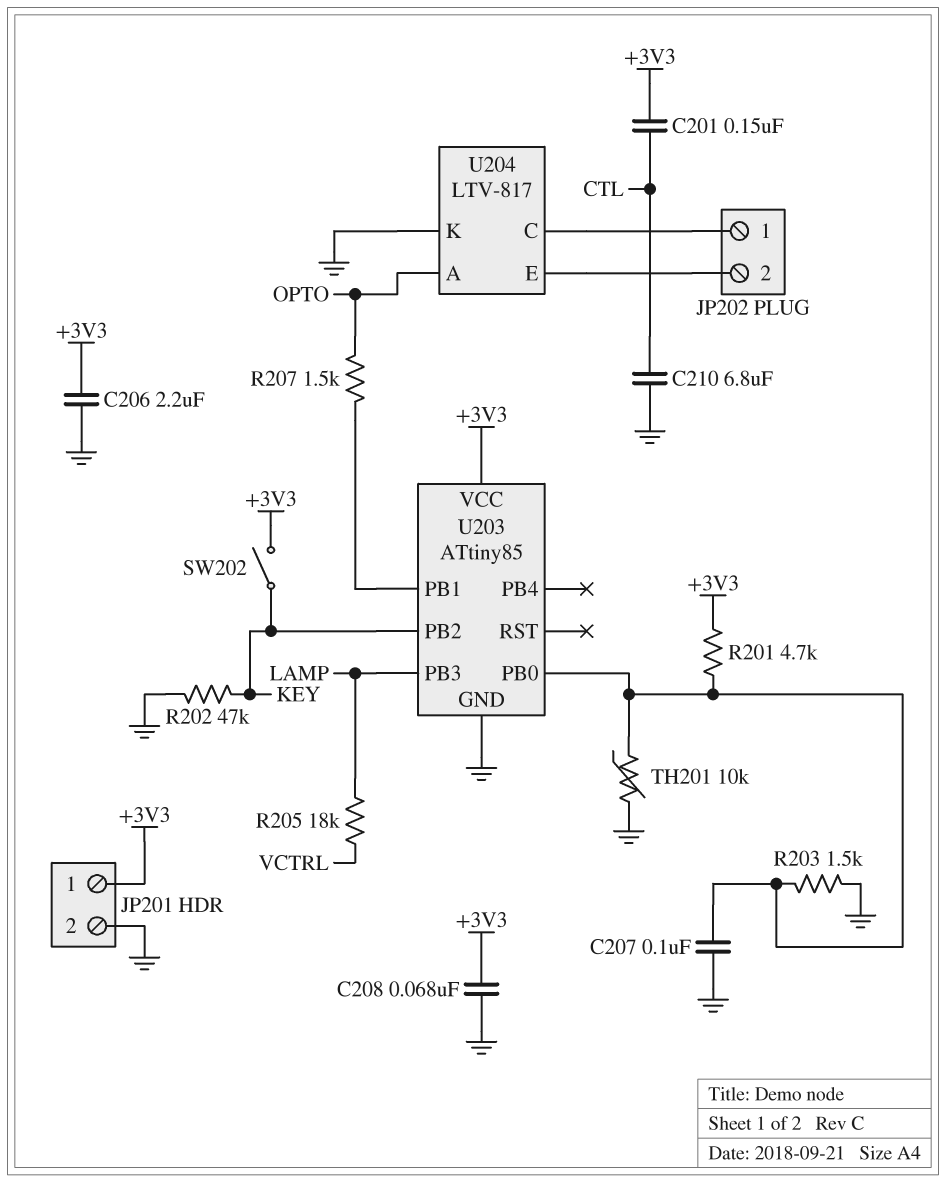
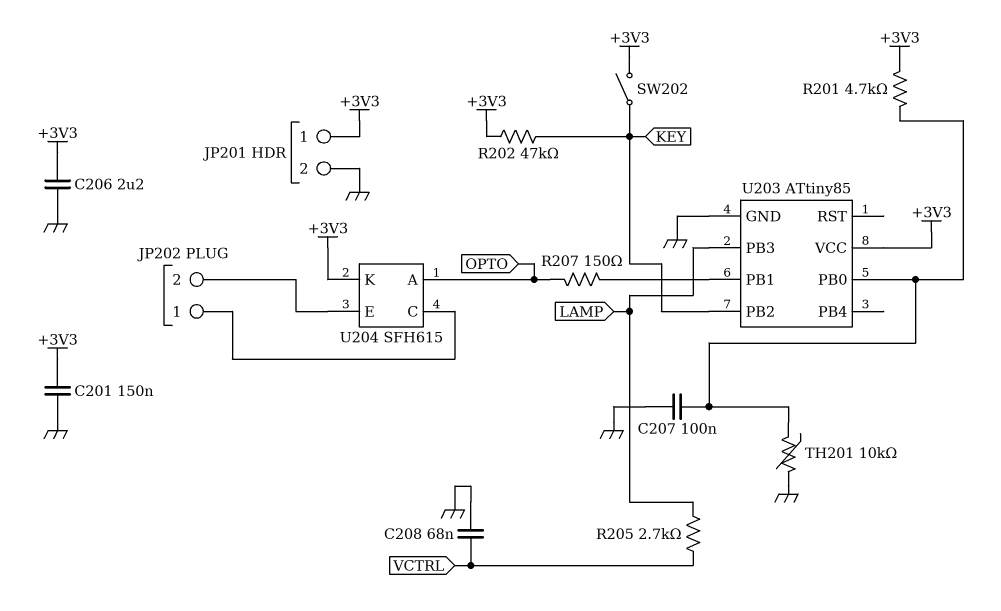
C201: 150nF (+3V3, CTL) -> 150nF (+3V3, GND)
C208: 68nF (+3V3, GND) -> 68nF (GND, VCTRL)
C210: 6.8uF (CTL, GND) -> none
R202: 47k (GND, KEY) -> 47k (+3V3, KEY)
R203: 1.5k (GND, U203/PB0) -> none
R205: 18k (LAMP, VCTRL) -> 2.7k (LAMP, VCTRL)
R207: 1.5k (OPTO, U203/PB1) -> 150 (OPTO, U203/PB1)
U204: LTV-817 -> SFH615
U204 pin K: GND -> +3V3

